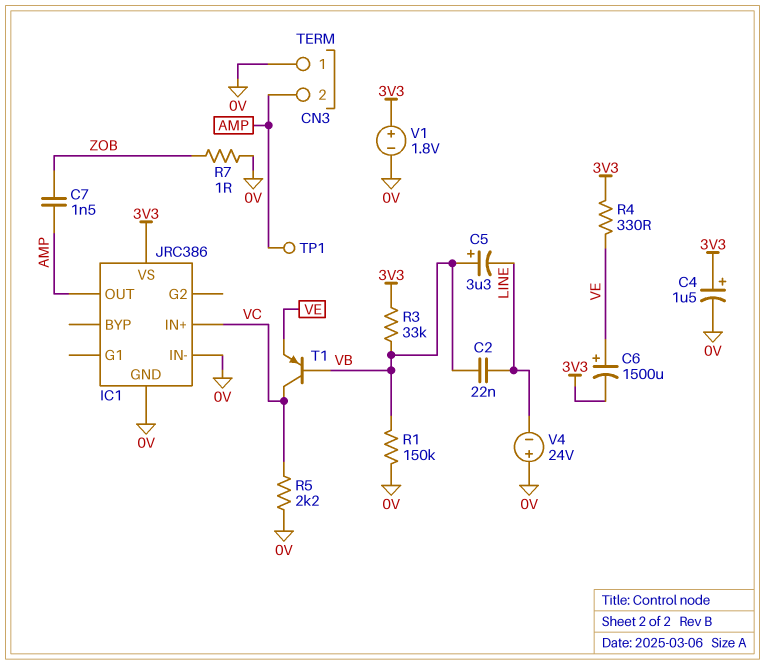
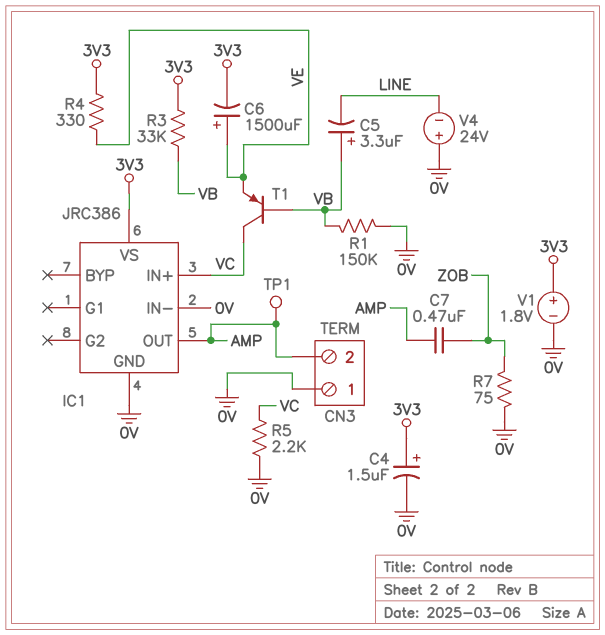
C2: 22nF (LINE, VB) -> none
C7: 1.5nF (AMP, ZOB) -> 470nF (AMP, ZOB)
R7: 1 (0V, ZOB) -> 75 (0V, ZOB)

